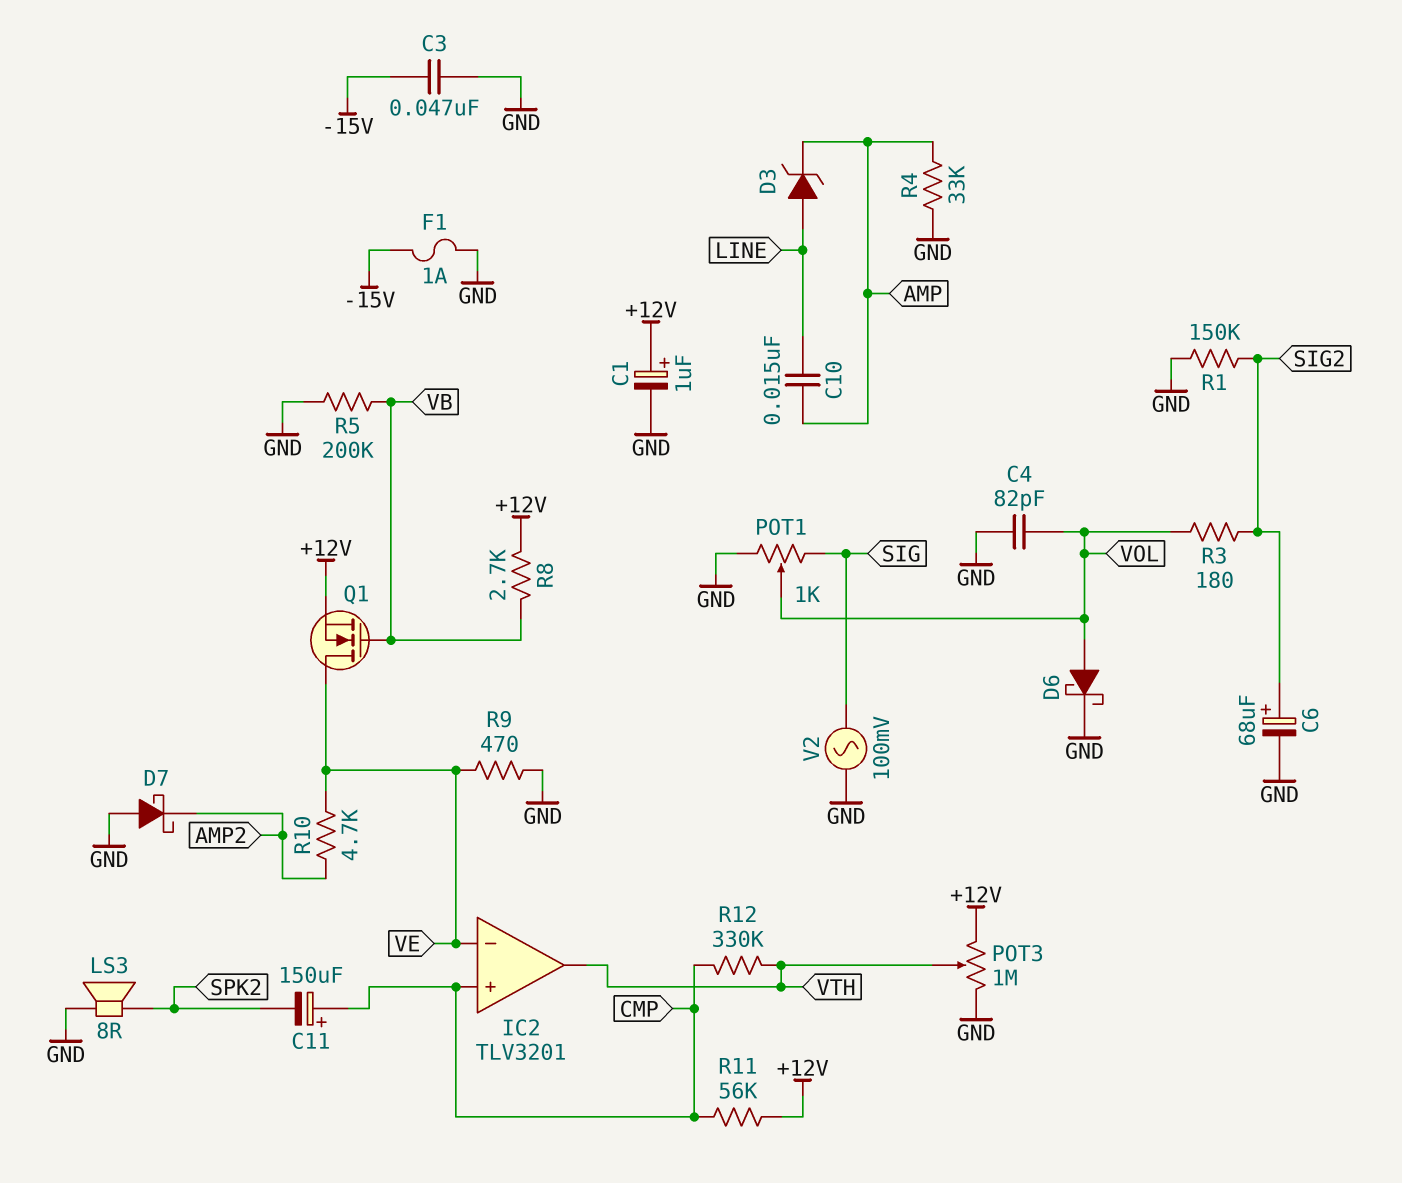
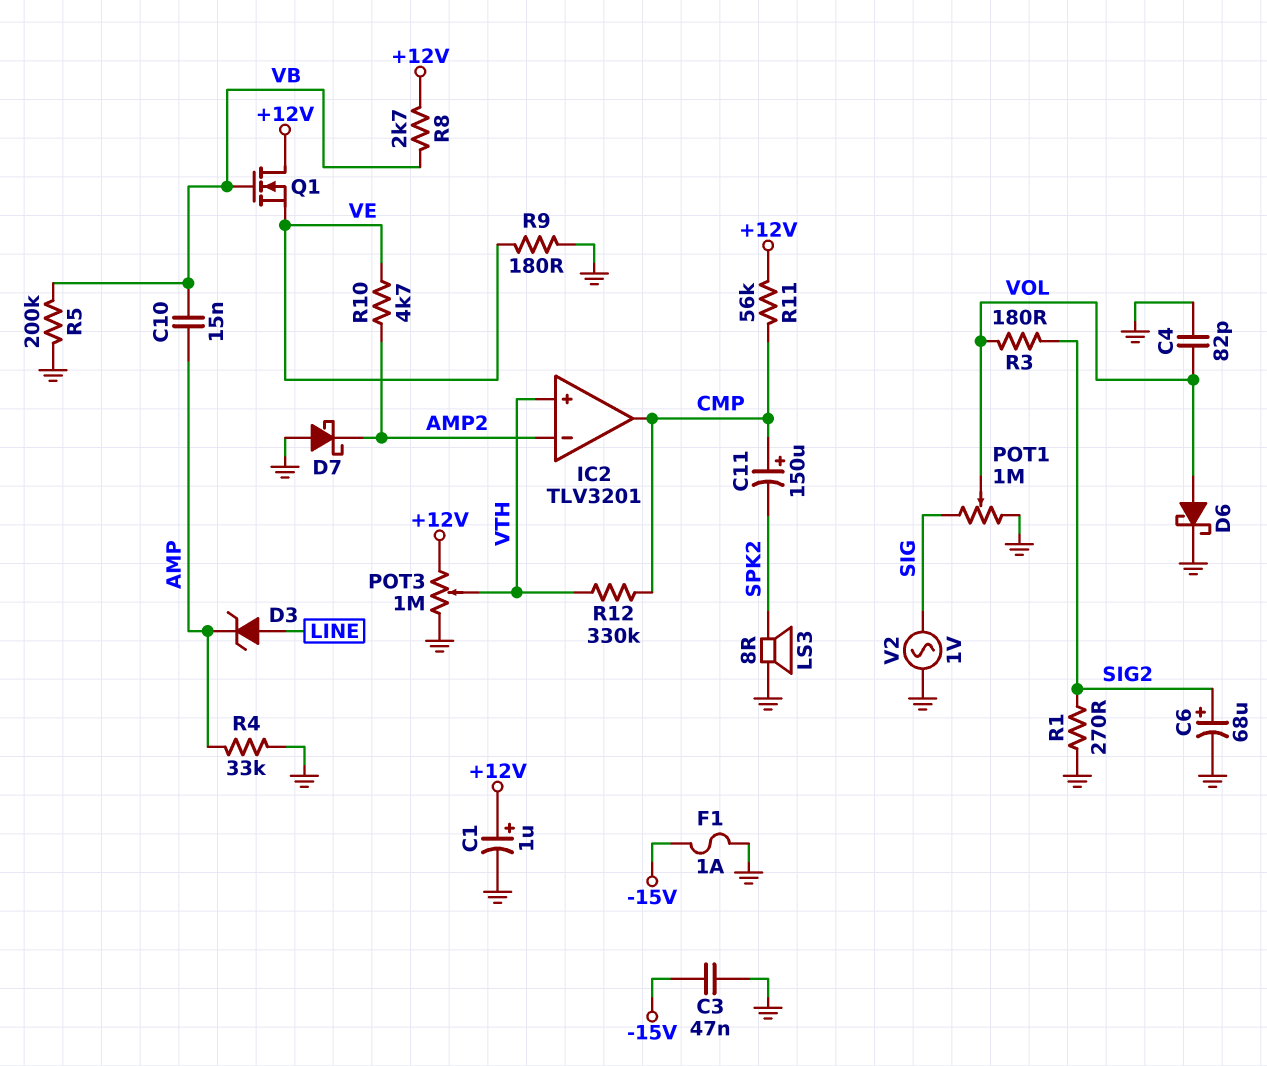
C10: 15nF (AMP, LINE) -> 15nF (AMP, VB)
IC2 pin in+: CMP -> VTH
IC2 pin in-: VE -> AMP2
IC2 pin out: VTH -> CMP
POT1: 1k (GND, SIG, wiper VOL) -> 1M (GND, SIG, wiper VOL)
Q1: NMOS (G VB, D VE, S +12V) -> NMOS (G VB, D +12V, S VE)
R1: 150k (GND, SIG2) -> 270 (GND, SIG2)
R9: 470 (GND, VE) -> 180 (GND, VE)
V2: AC 100mV (GND, SIG) -> AC 1V (GND, SIG)

